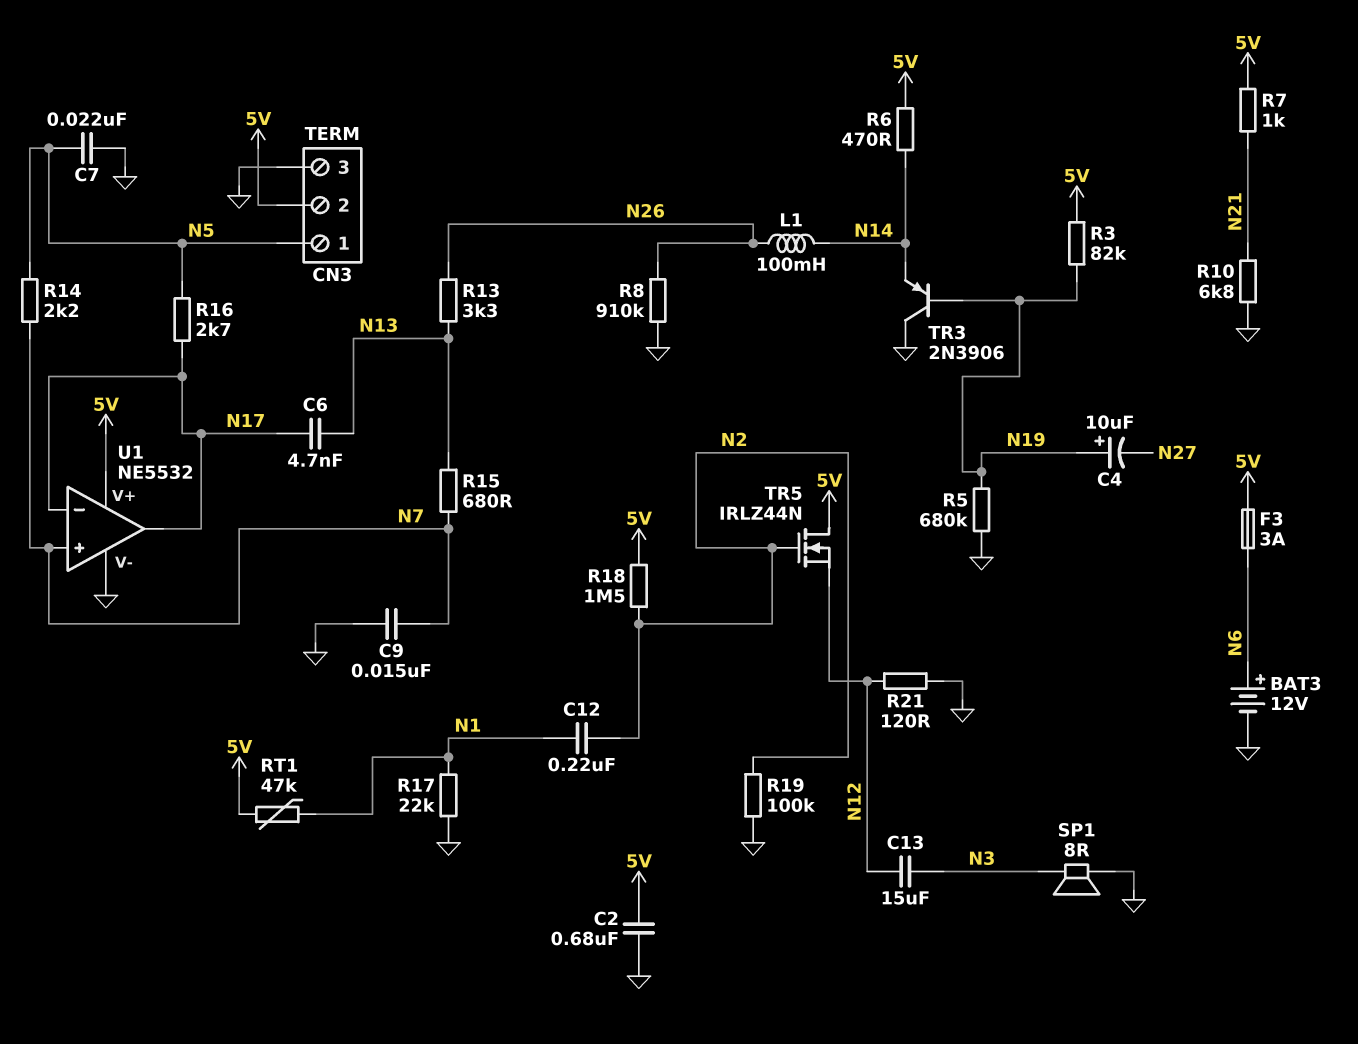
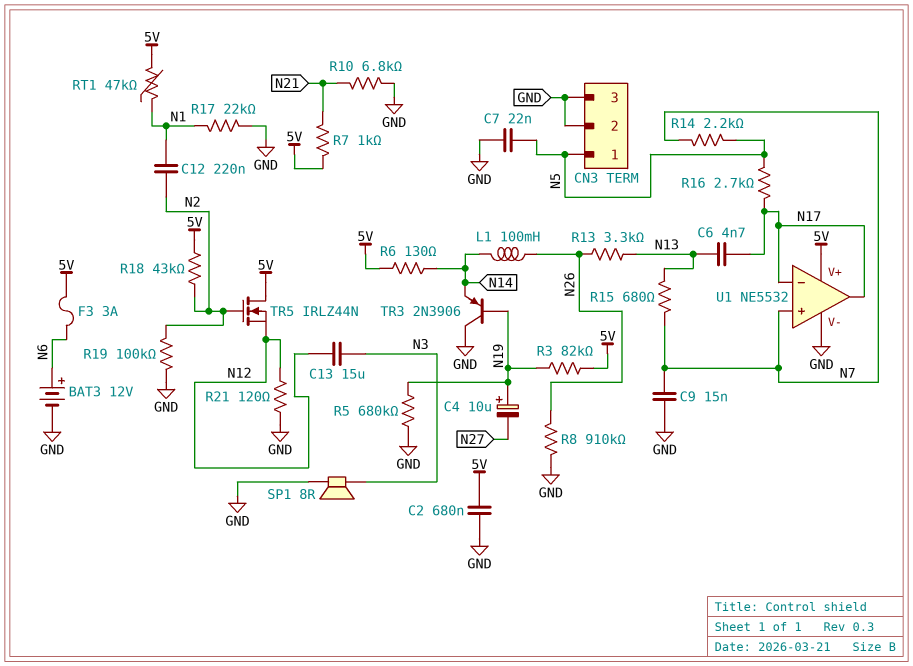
CN3 pin 2: 5V -> GND
R6: 470 (5V, N14) -> 130 (5V, N14)
R18: 1.5M (5V, N2) -> 43k (5V, N2)

